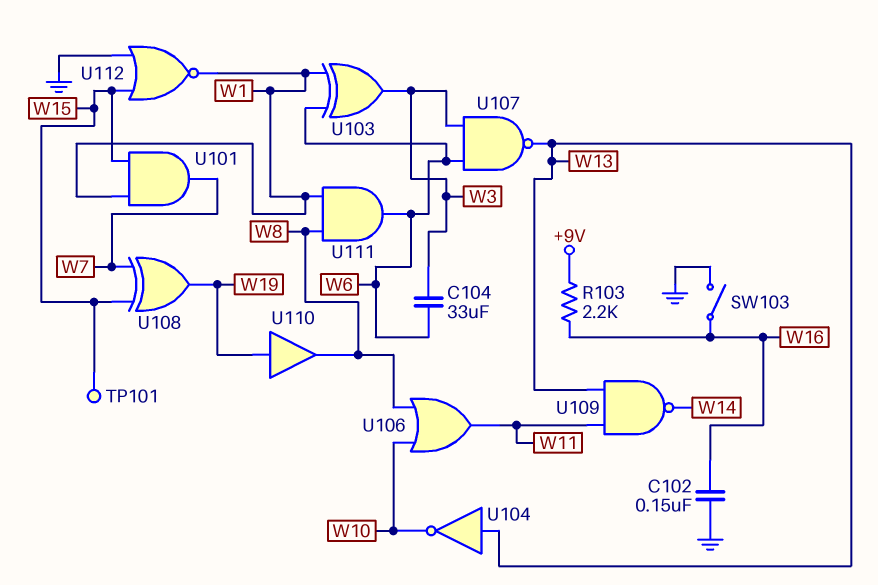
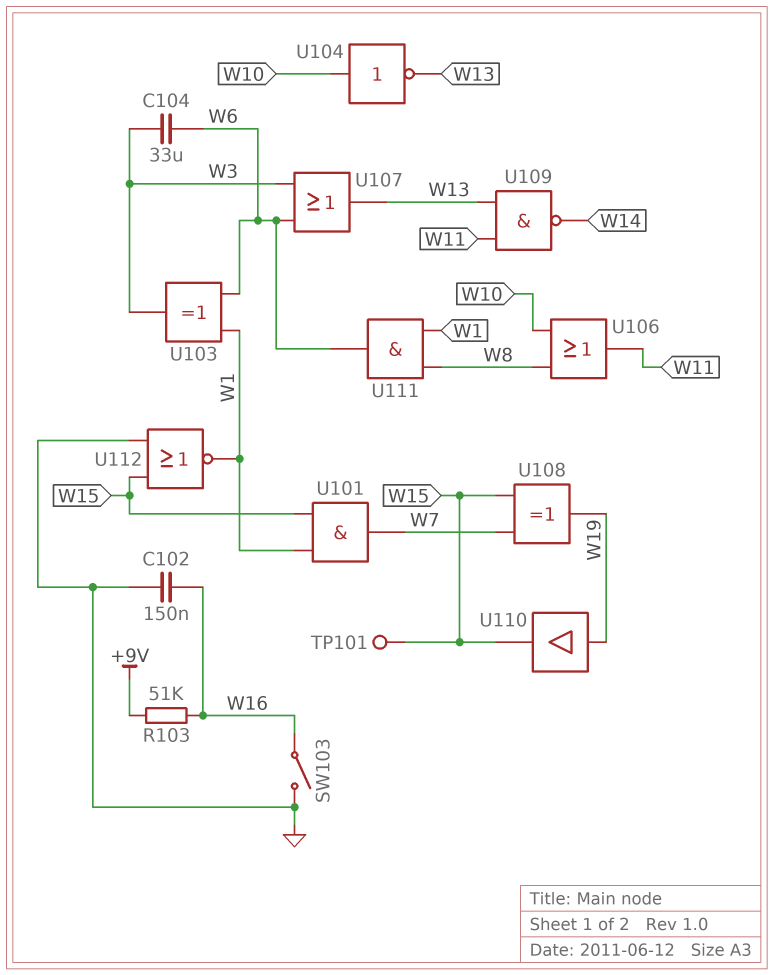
R103: 2.2k (+9V, W16) -> 51k (+9V, W16)
U104: NOT (in W13, out W10) -> NOT (in W10, out W13)
U107: NAND (in W3, in W6, out W13) -> OR (in W3, in W6, out W13)
U110: buffer (in W19, out W8) -> buffer (in W19, out W15)

